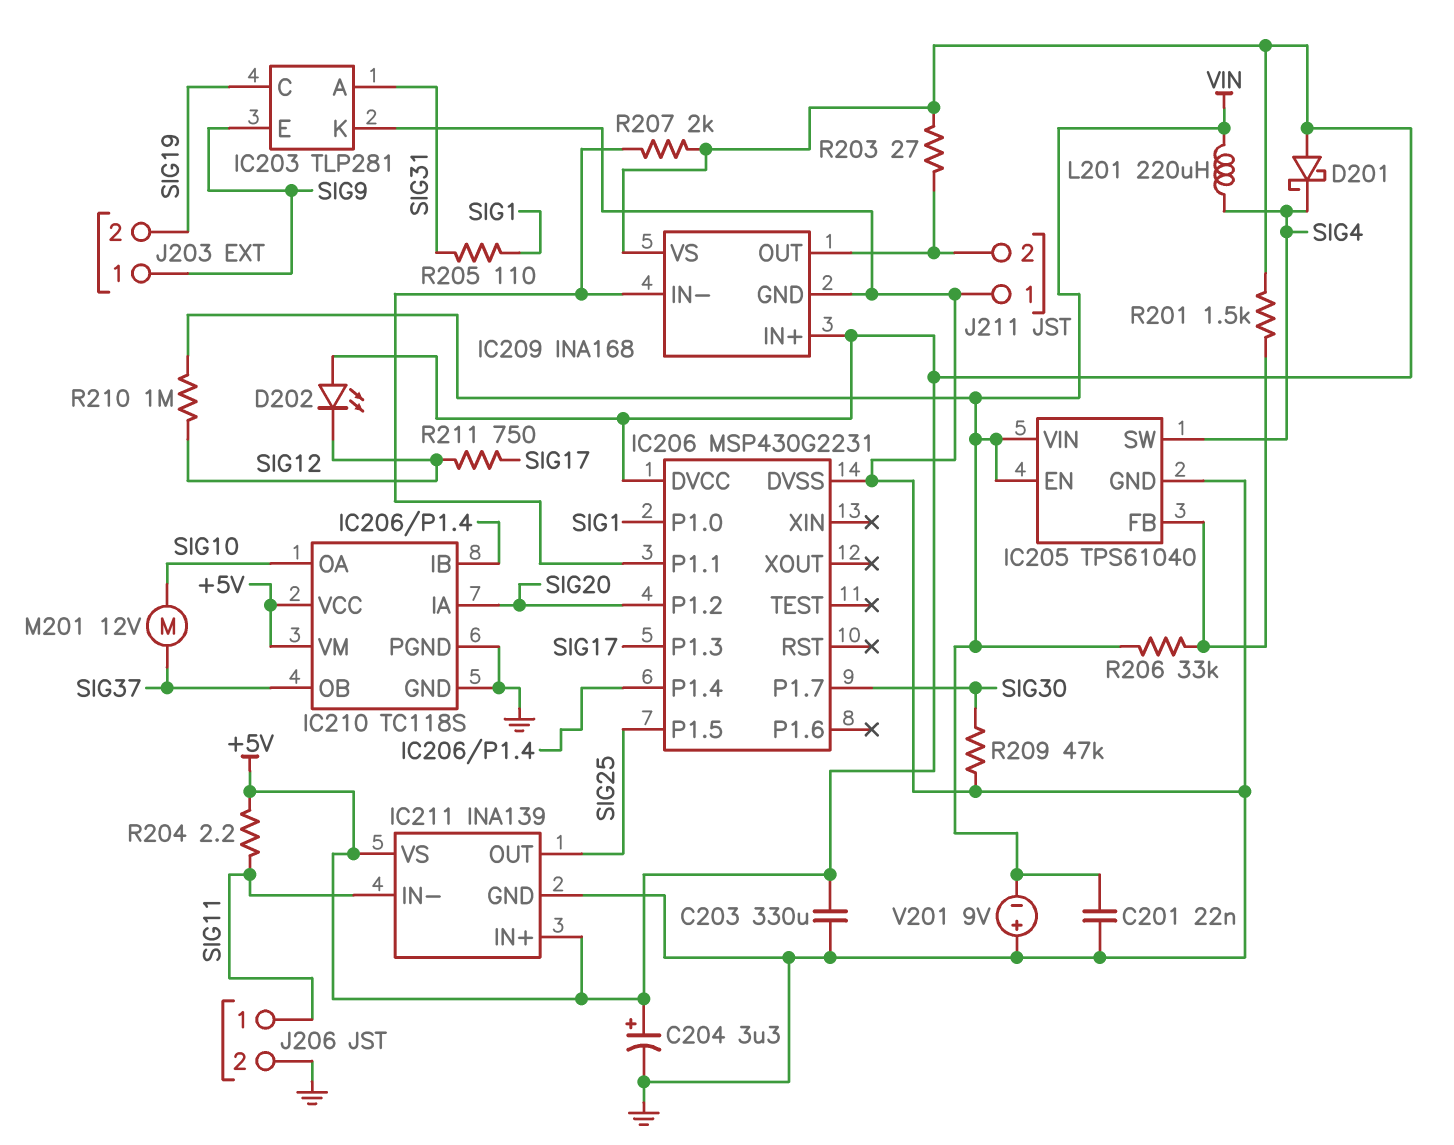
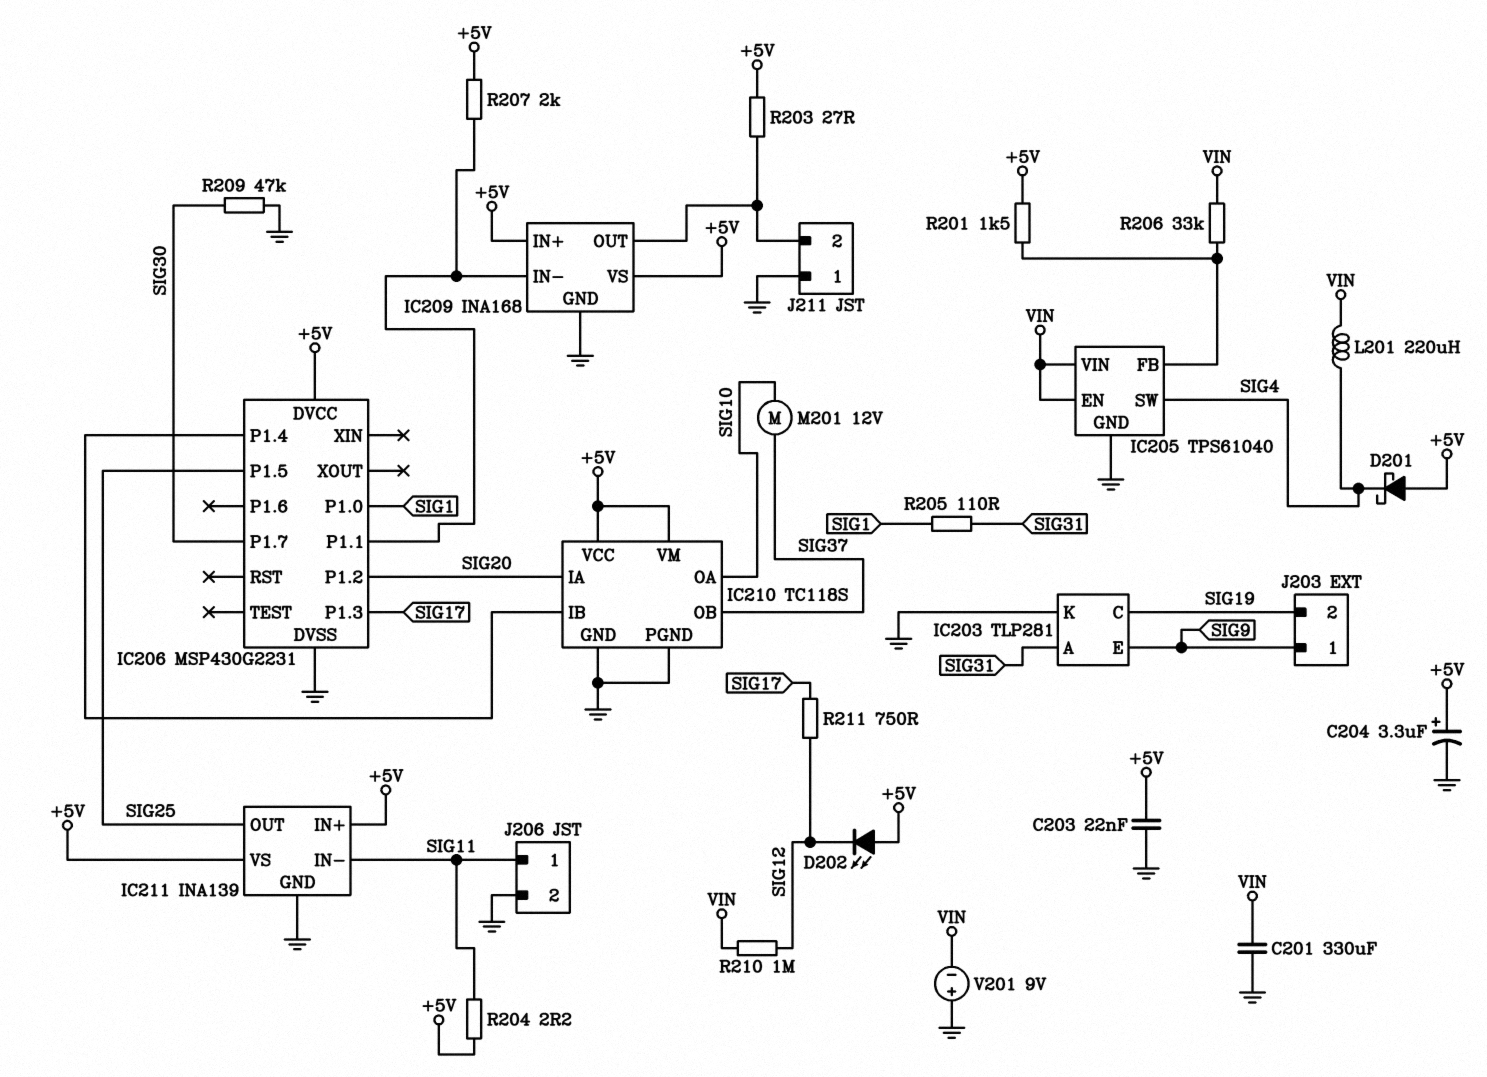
C201: 22nF (GND, VIN) -> 330uF (GND, VIN)
C203: 330uF (+5V, GND) -> 22nF (+5V, GND)

